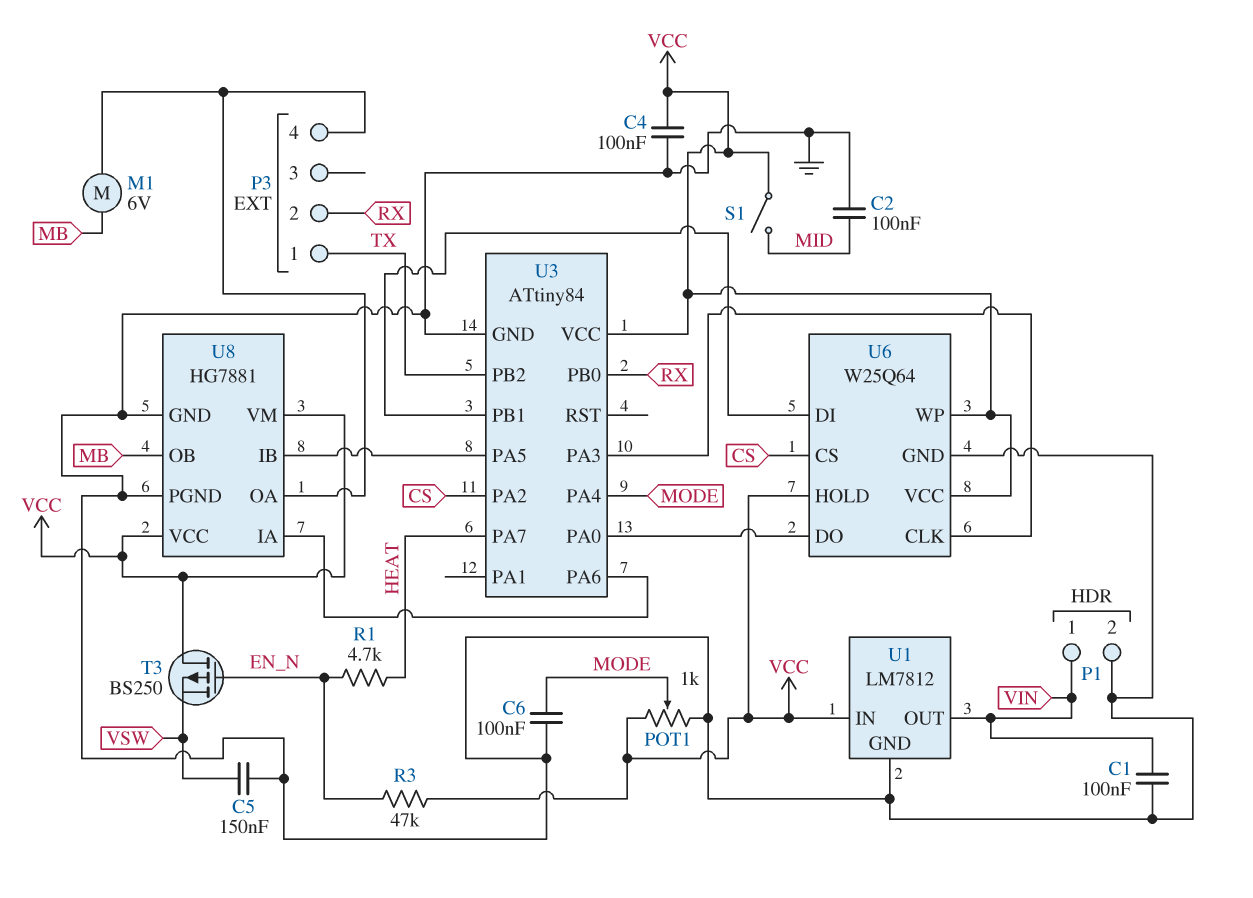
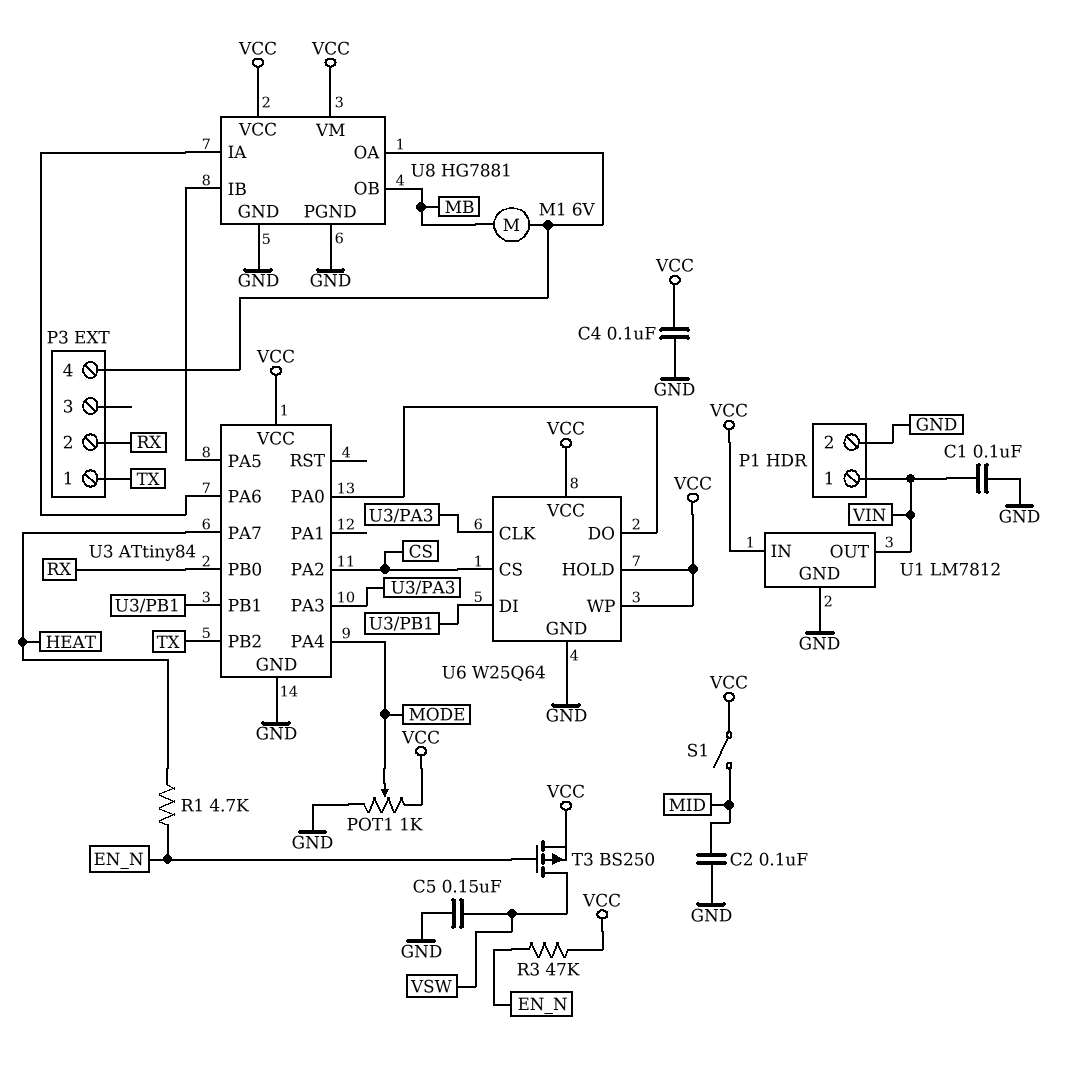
C6: 100nF (GND, MODE) -> none
T3: PMOS BS250 (G EN_N, D VCC, S VSW) -> PMOS BS250 (G EN_N, D VSW, S VCC)

